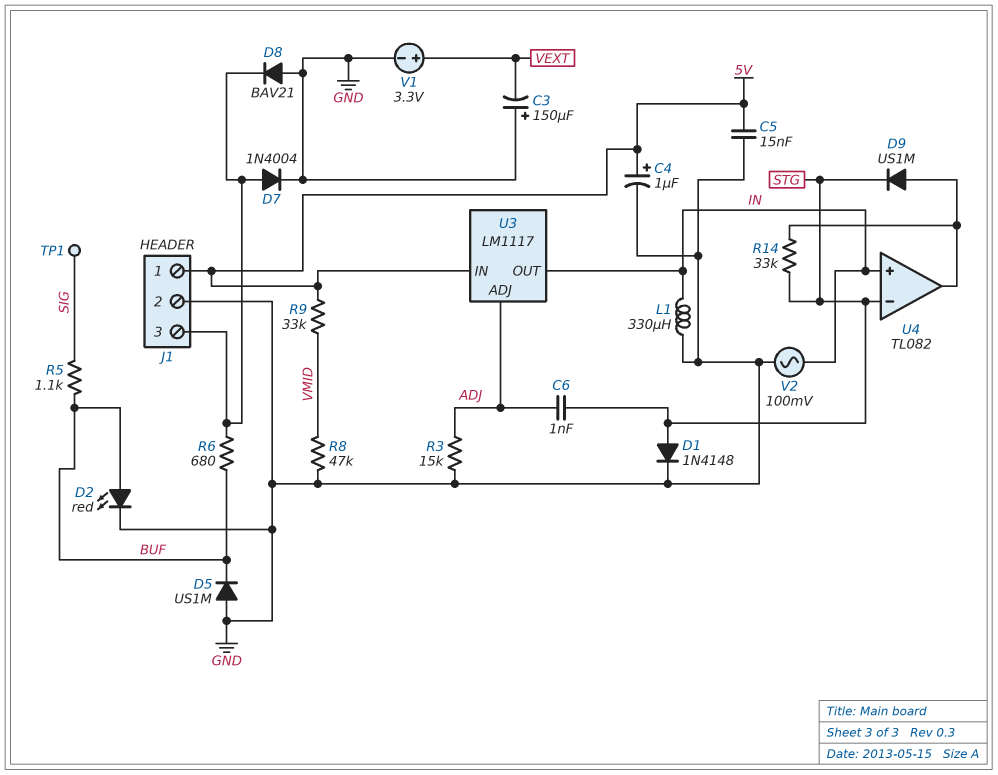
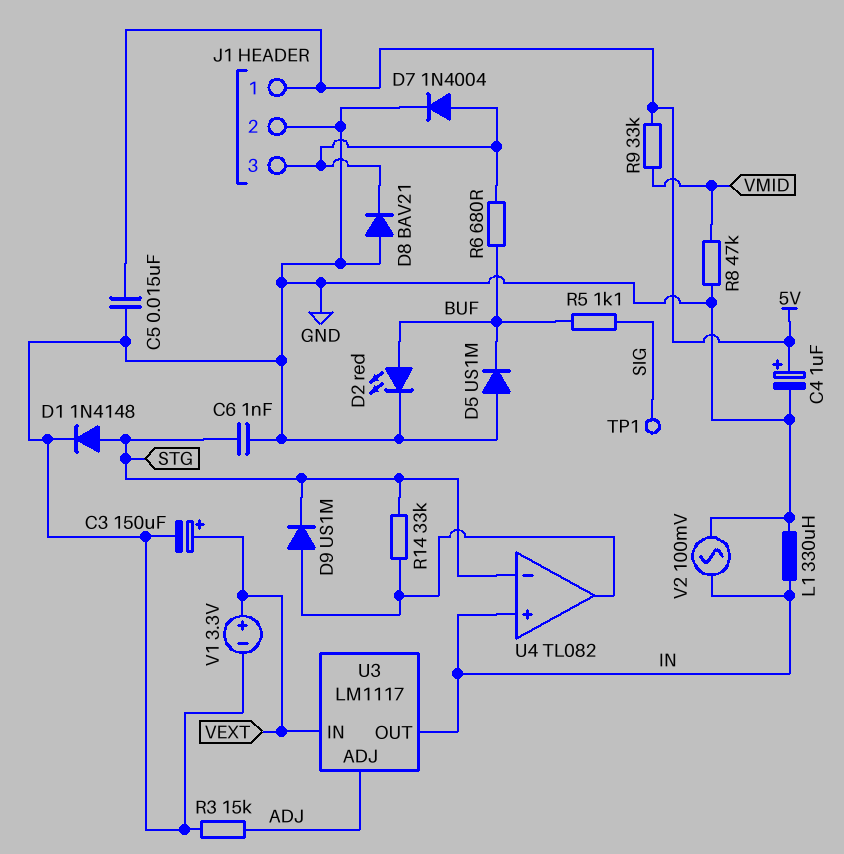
C3: 150uF (plus GND, minus VEXT) -> 150uF (plus VEXT, minus GND)
C6: 1nF (ADJ, STG) -> 1nF (GND, STG)
U3 pin IN: 5V -> VEXT

